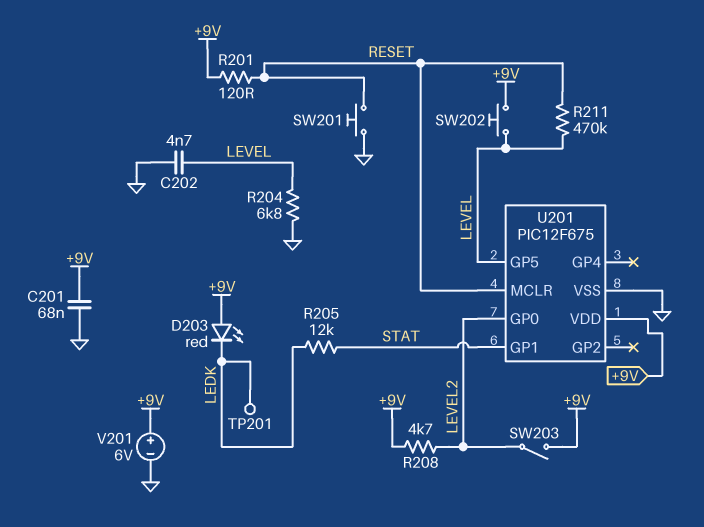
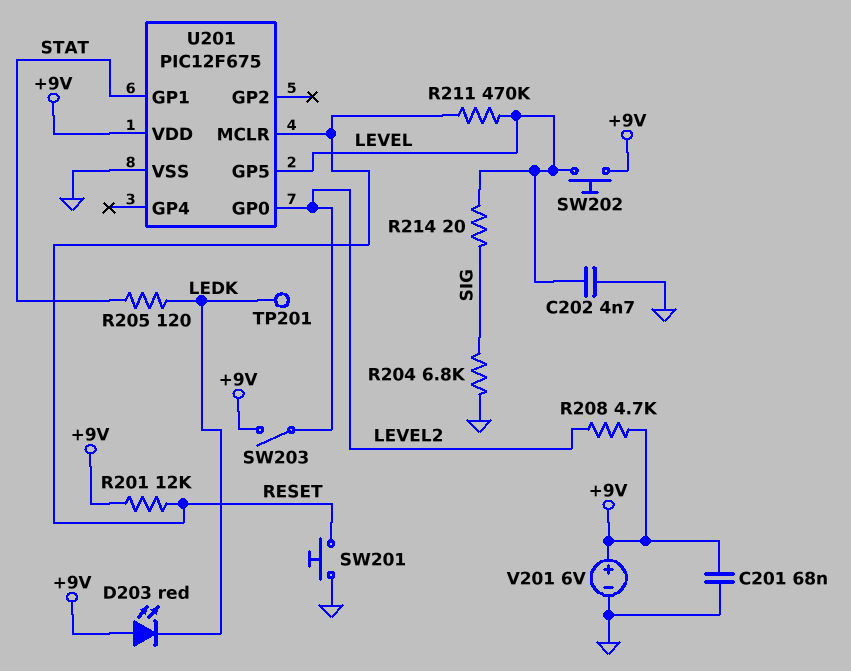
R201: 120 (+9V, RESET) -> 12k (+9V, RESET)
R204: 6.8k (GND, LEVEL) -> 6.8k (GND, SIG)
R205: 12k (LEDK, STAT) -> 120 (LEDK, STAT)
R214: none -> 20 (LEVEL, SIG)

